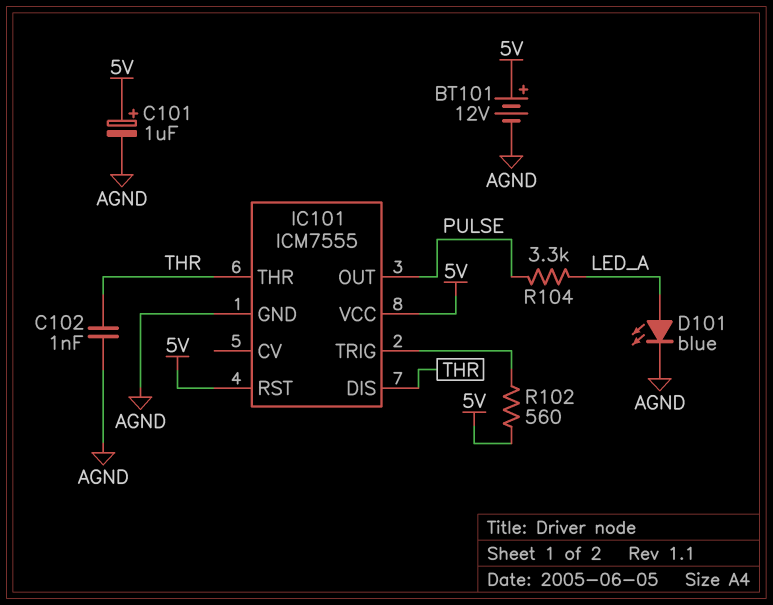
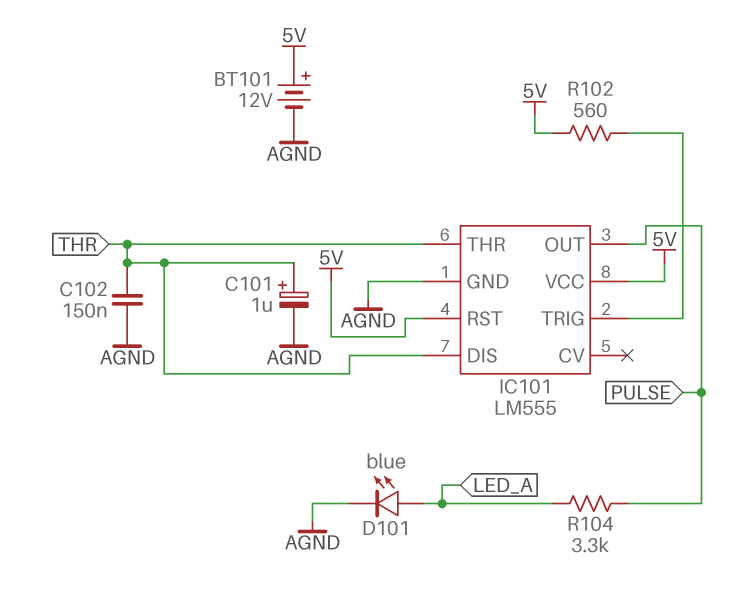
C101: 1uF (plus 5V, minus AGND) -> 1uF (plus THR, minus AGND)
C102: 1nF (AGND, THR) -> 150nF (AGND, THR)
IC101: ICM7555 -> LM555

